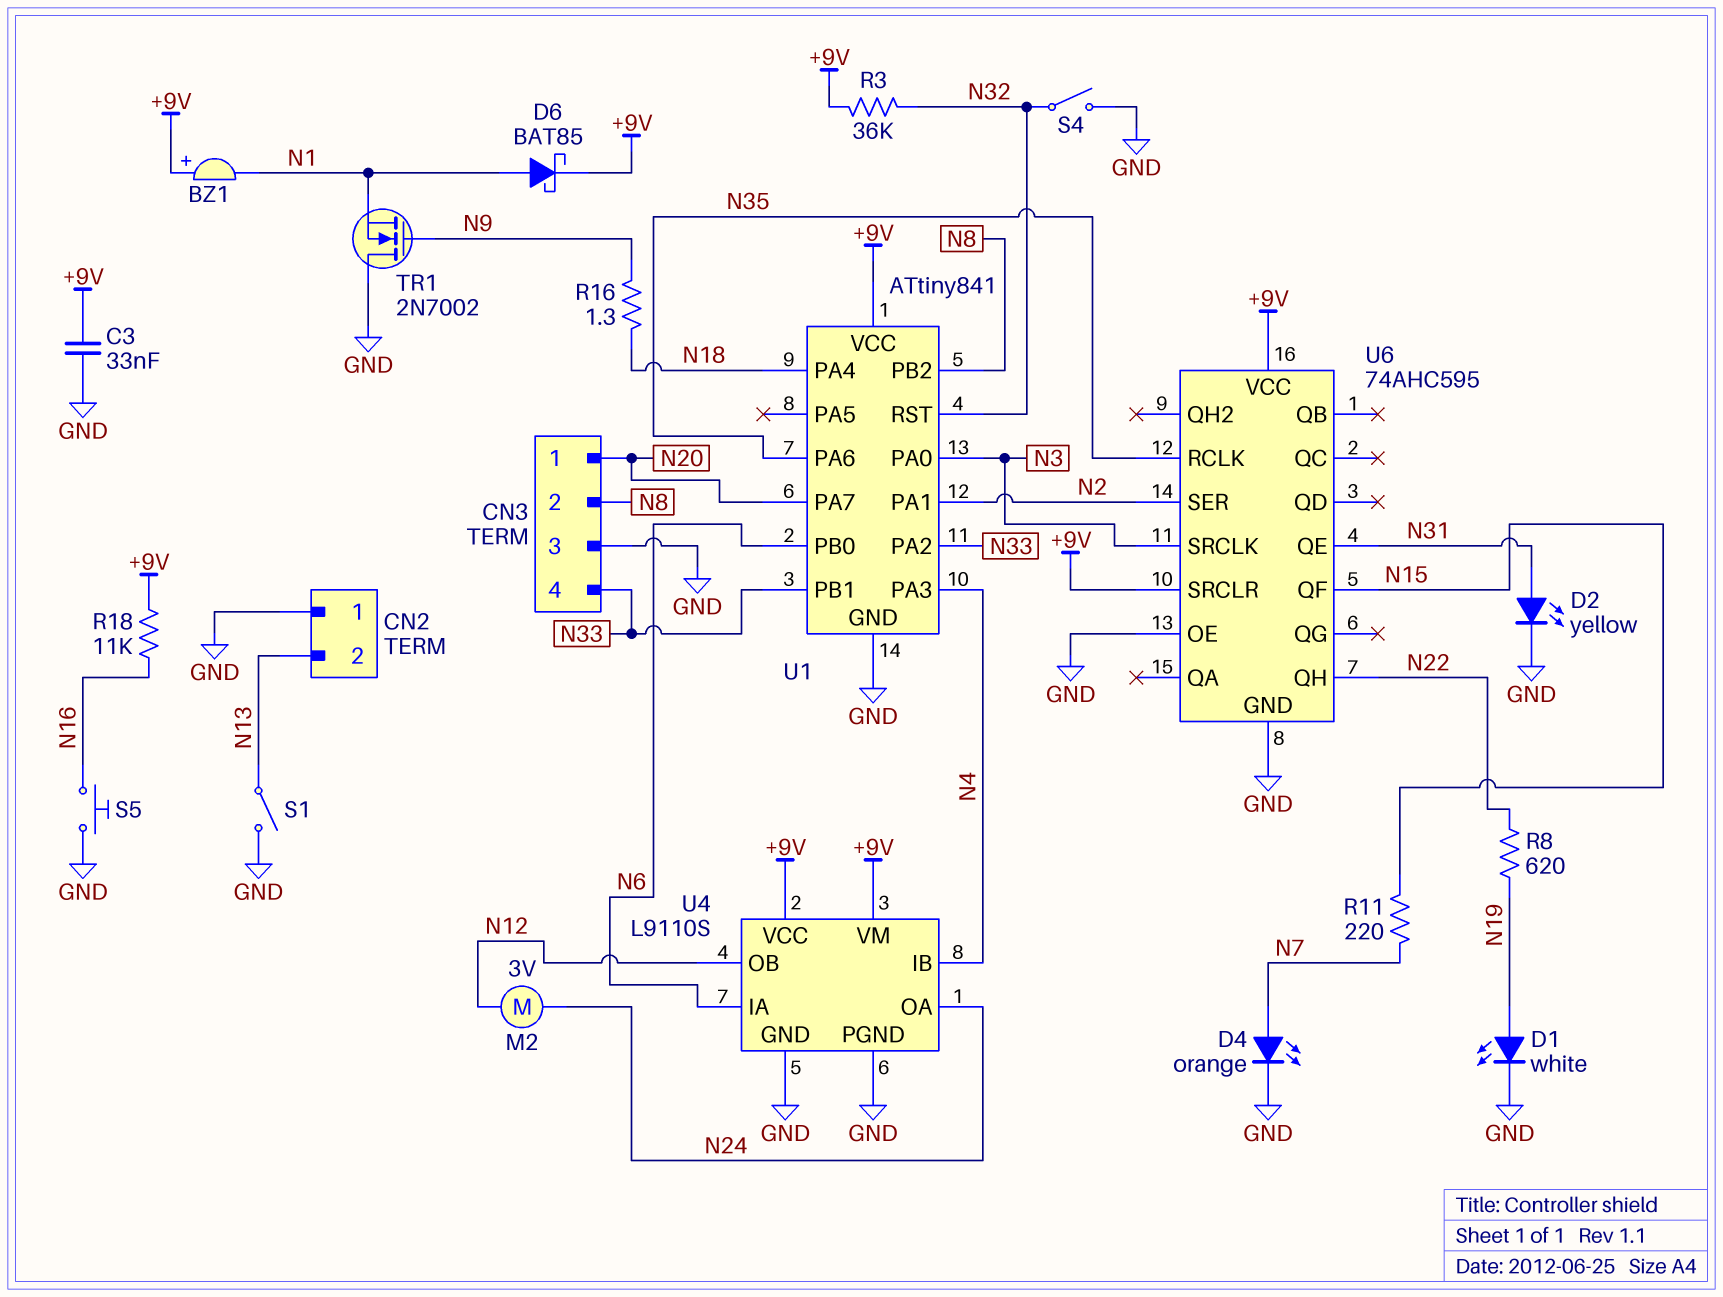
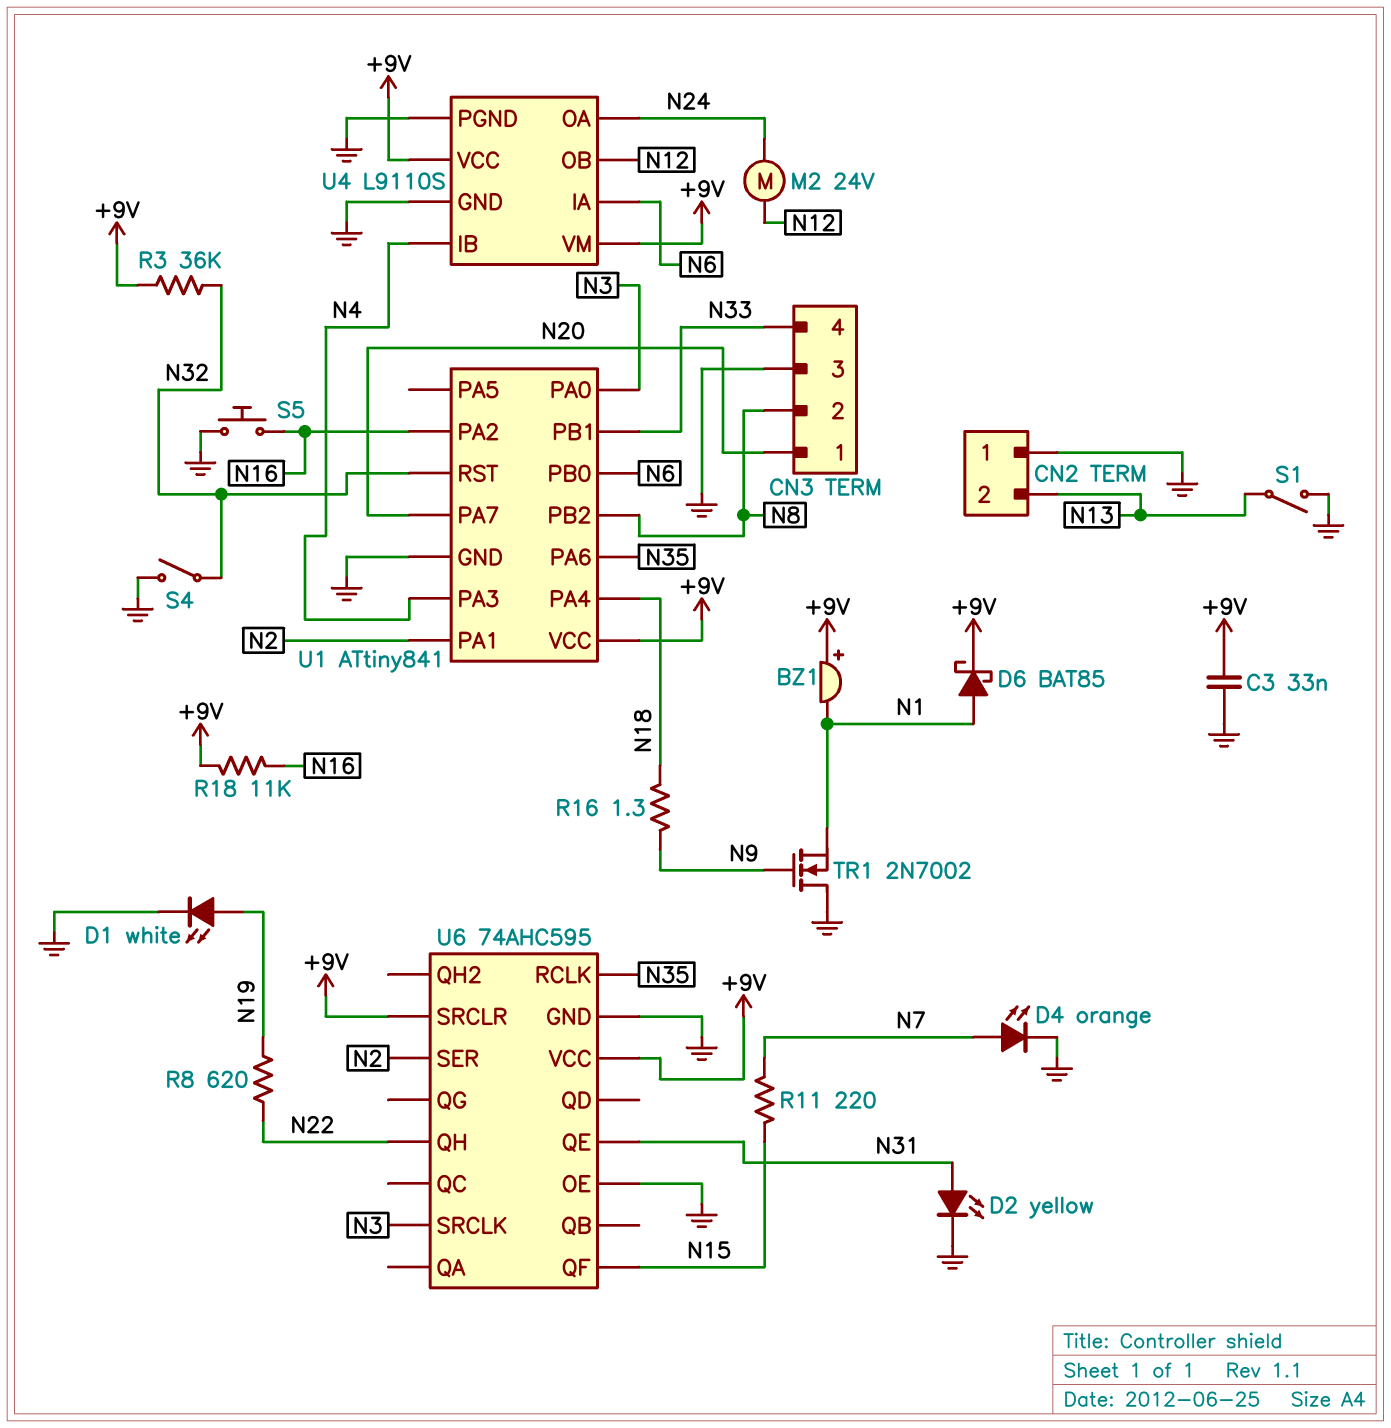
M2: motor 3V (N12, N24) -> motor 24V (N12, N24)
U1 pin PA2: N33 -> N16

